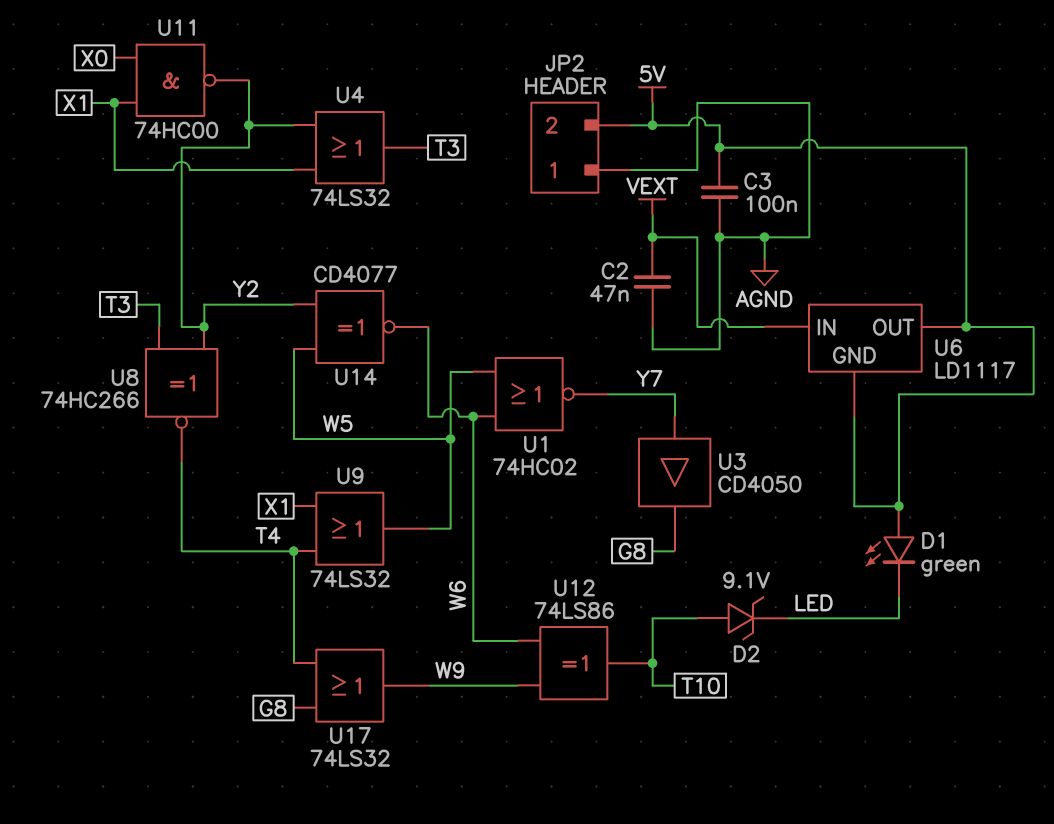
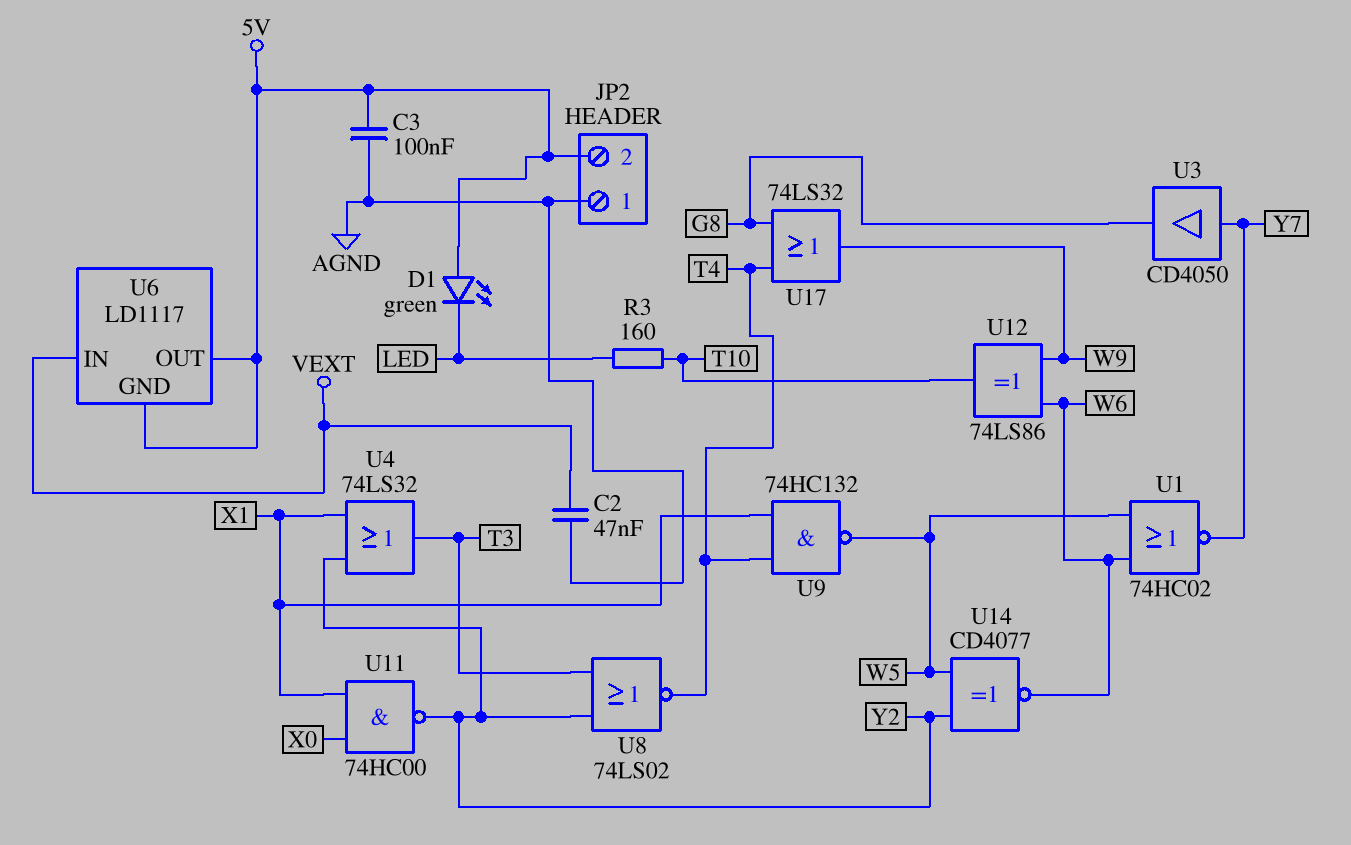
D2: zener 9.1V (A T10, K LED) -> none
R3: none -> 160 (LED, T10)
U8: XNOR 74HC266 (in T3, in Y2, out T4) -> NOR 74LS02 (in T3, in Y2, out T4)
U9: OR 74LS32 (in T4, in X1, out W5) -> NAND 74HC132 (in T4, in X1, out W5)

